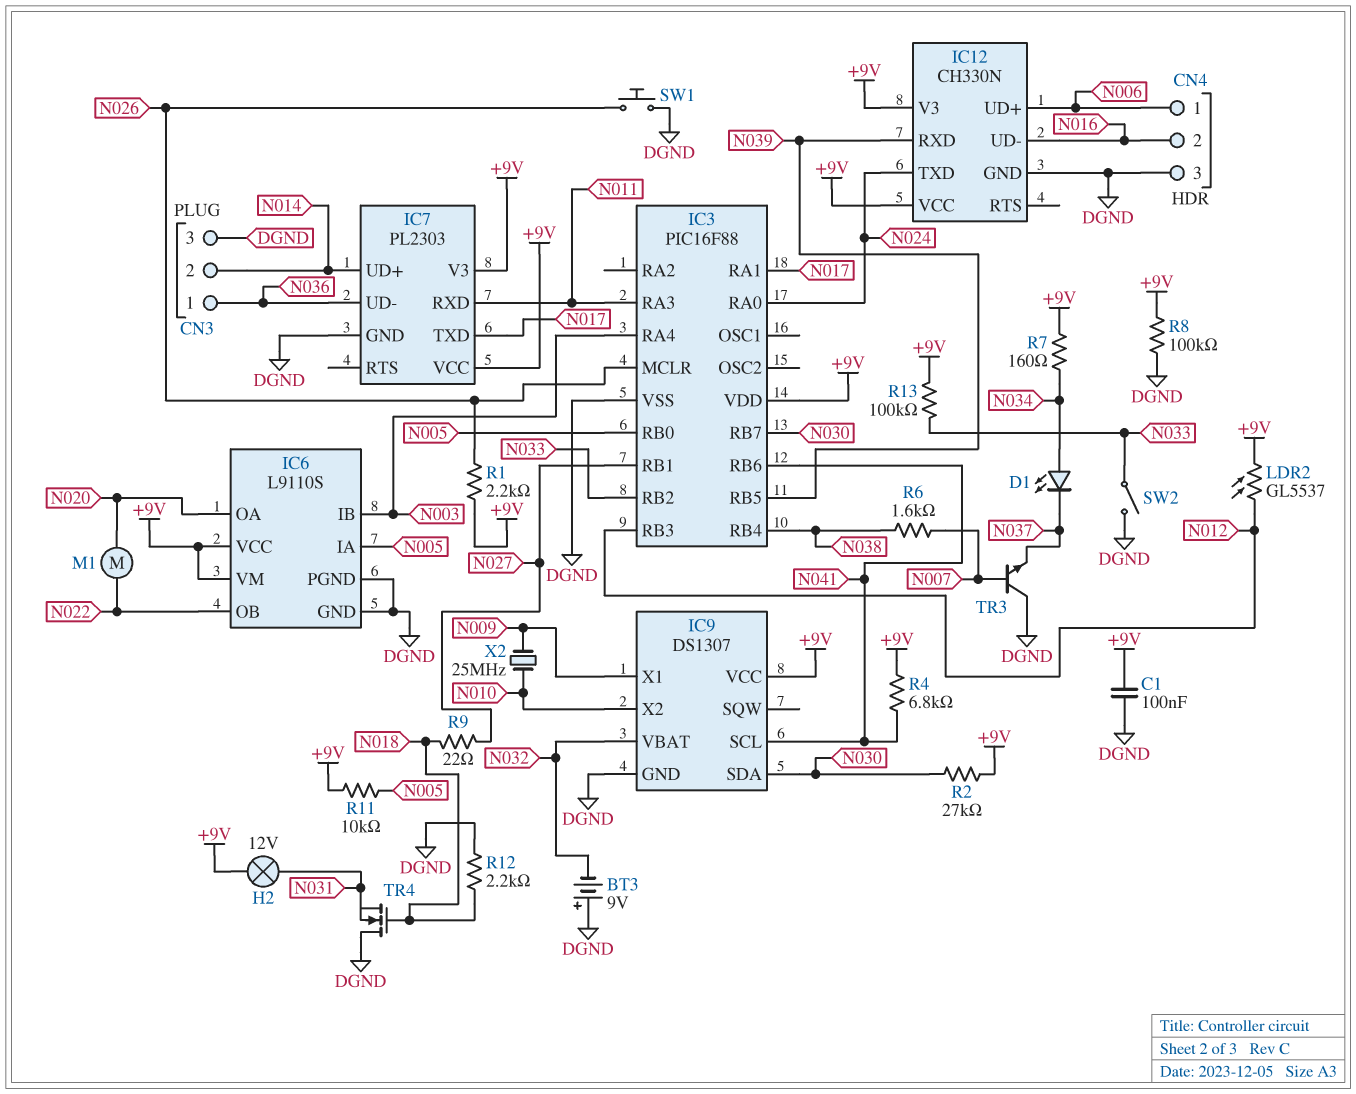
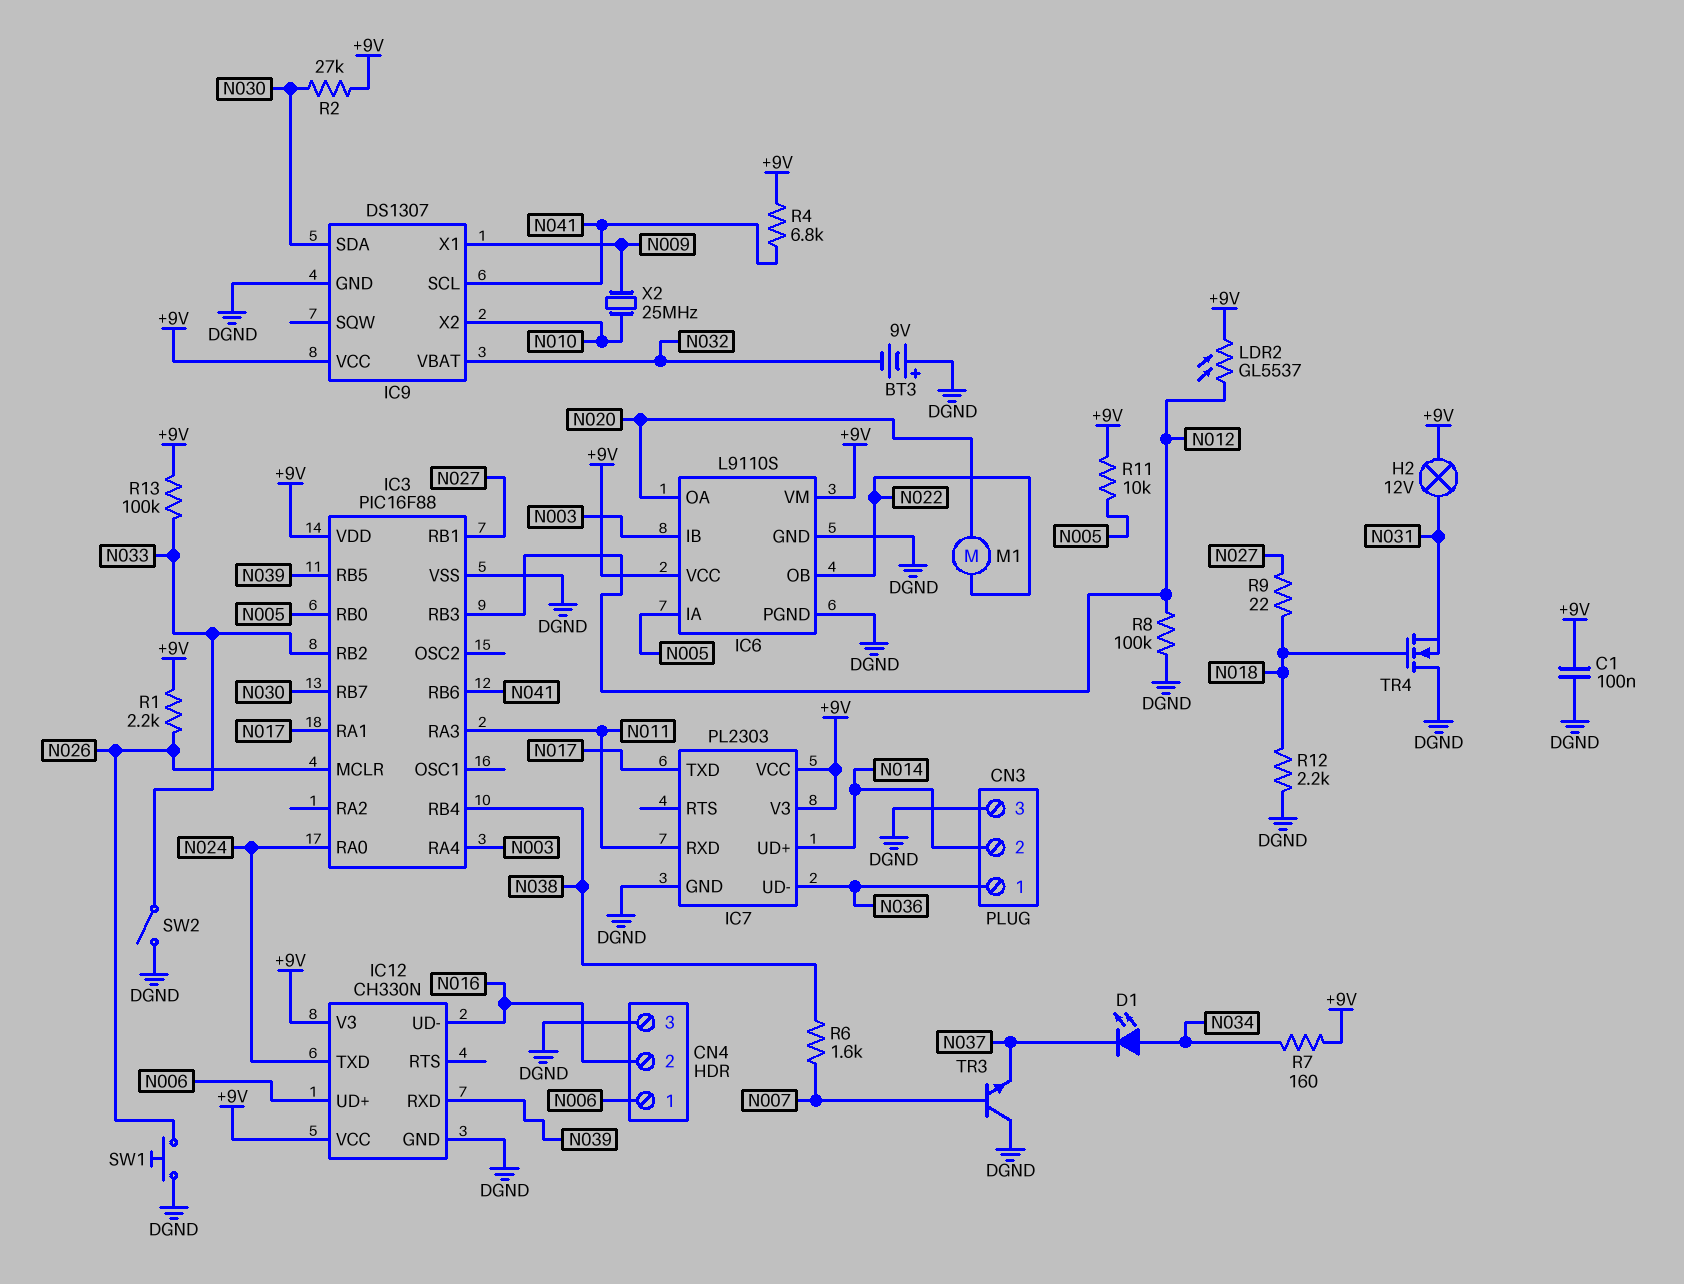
R8: 100k (+9V, DGND) -> 100k (DGND, N012)

